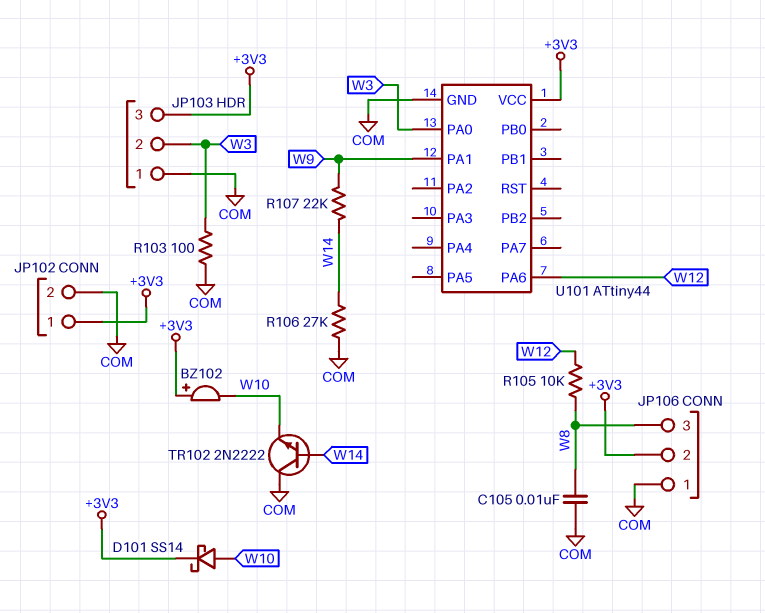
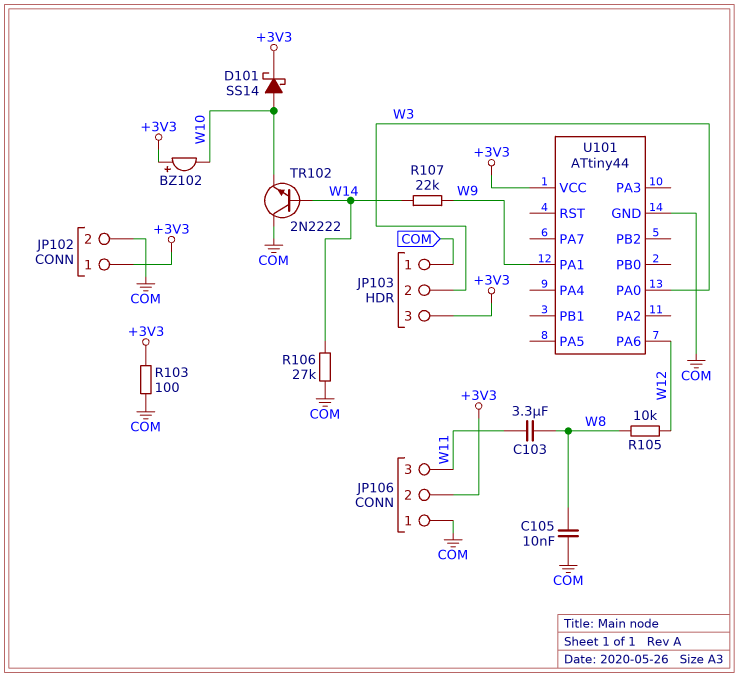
C103: none -> 3.3uF (W8, W11)
JP106 pin 3: W8 -> W11
R103: 100 (COM, W3) -> 100 (+3V3, COM)

